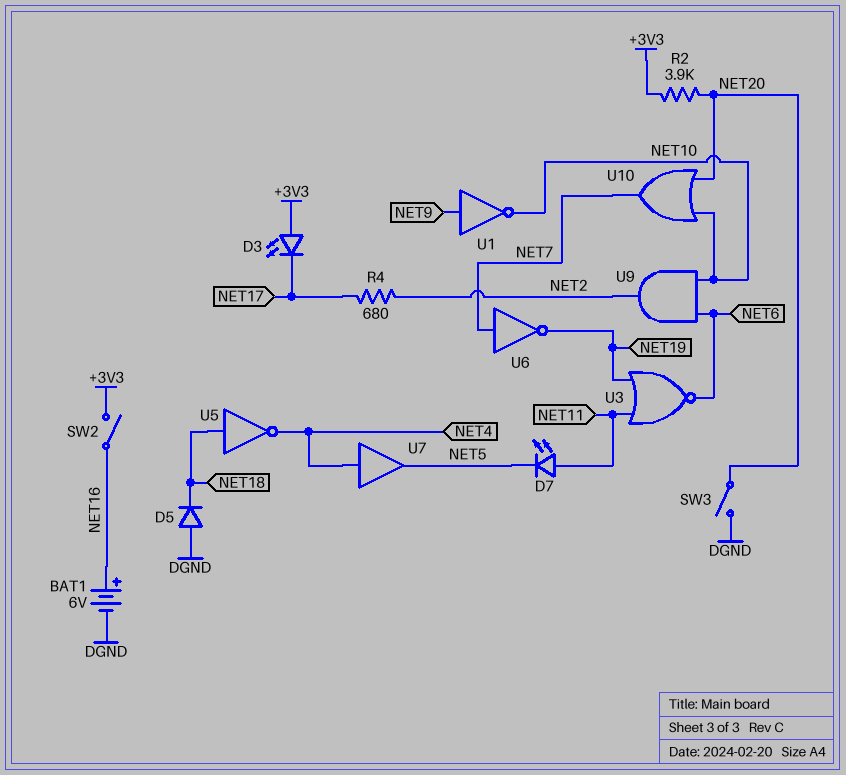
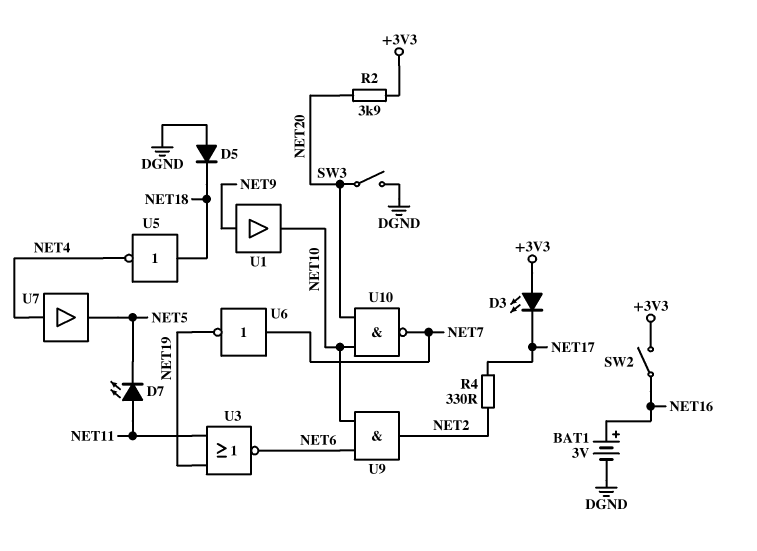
BAT1: 6V (plus NET16, minus DGND) -> 3V (plus NET16, minus DGND)
R4: 680 (NET2, NET17) -> 330 (NET2, NET17)
U1: NOT (in NET9, out NET10) -> buffer (in NET9, out NET10)
U10: OR (in NET10, in NET20, out NET7) -> NAND (in NET10, in NET20, out NET7)

